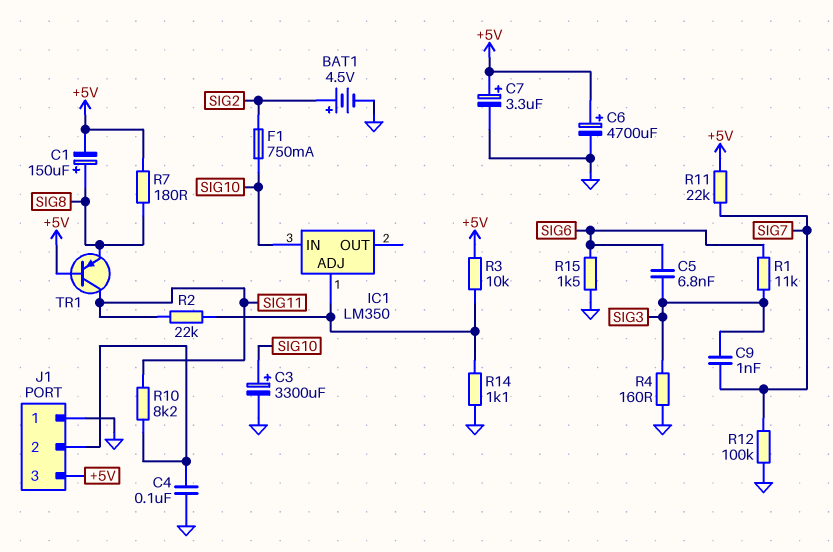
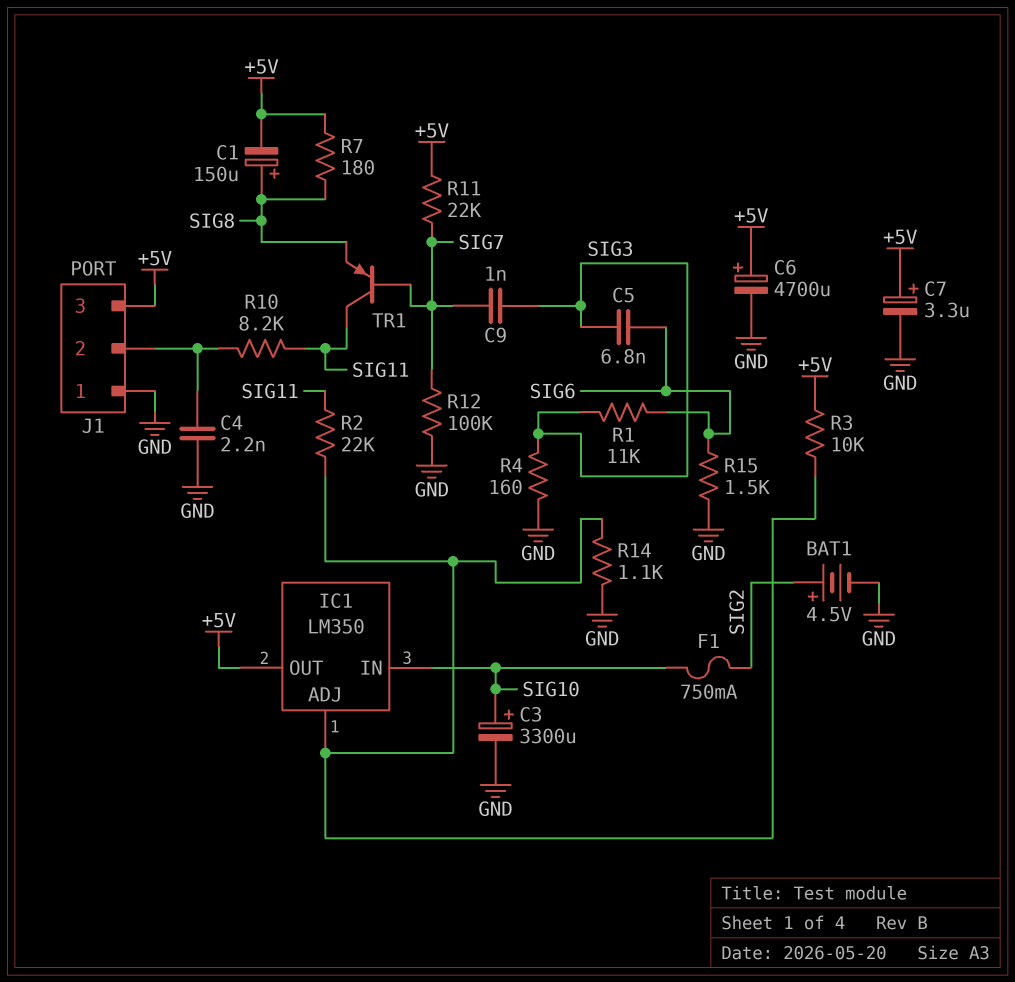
C4: 100nF (GND, J1/2) -> 2.2nF (GND, J1/2)
IC1 pin OUT: none -> +5V
TR1: PNP (B +5V, C SIG11, E SIG8) -> PNP (B SIG7, C SIG11, E SIG8)

